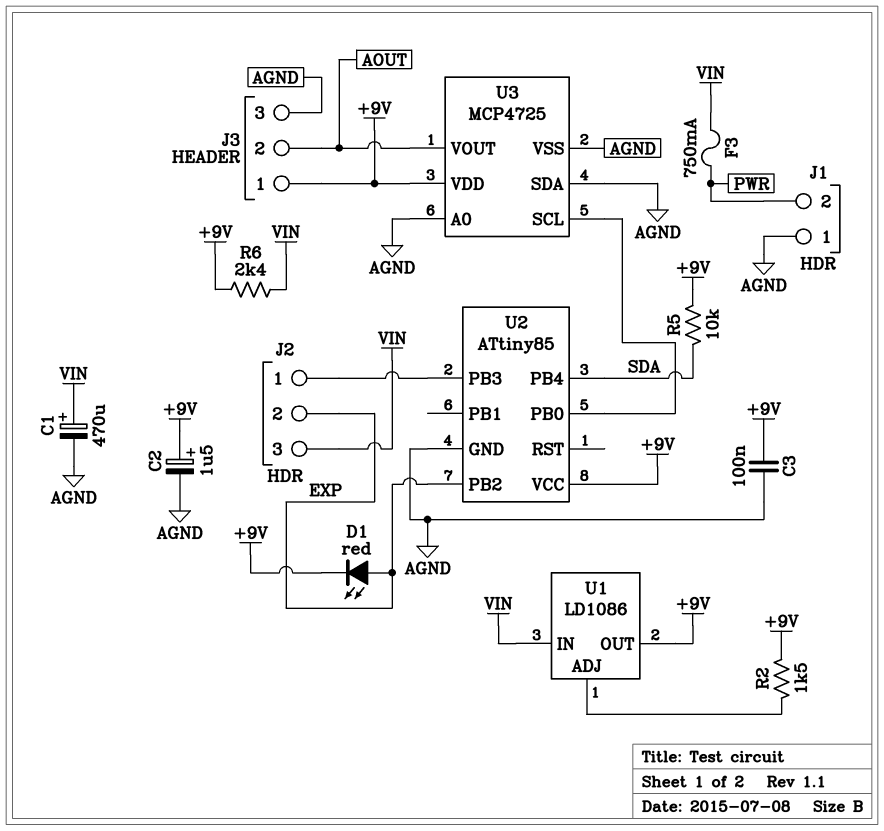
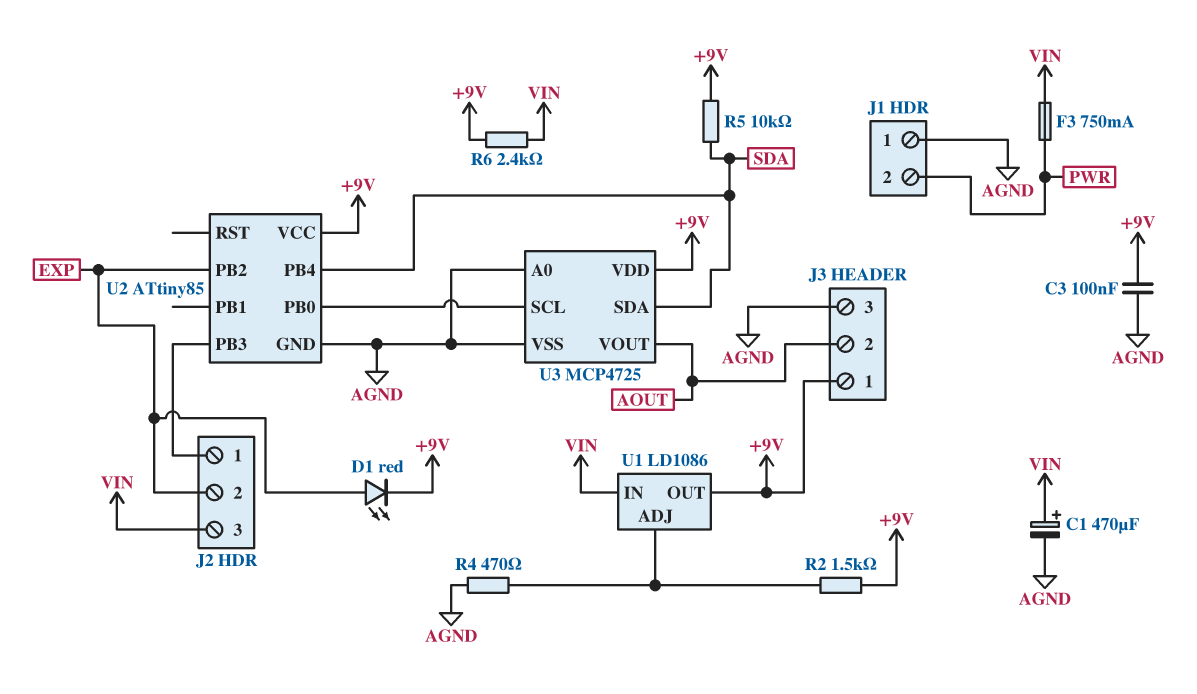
C2: 1.5uF (plus +9V, minus AGND) -> none
R4: none -> 470 (AGND, U1/ADJ)
U3 pin SDA: AGND -> SDA

